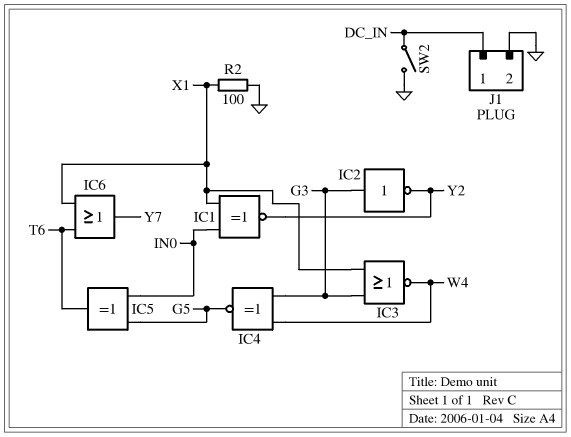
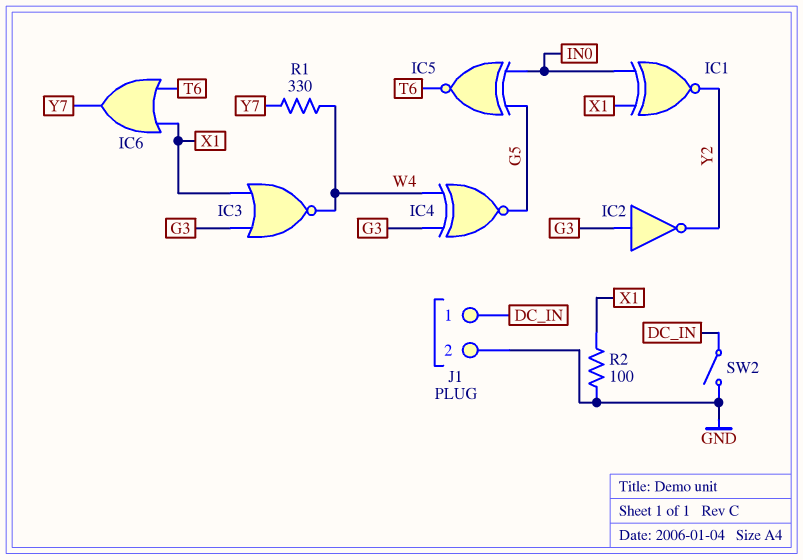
IC5: XOR (in G5, in IN0, out T6) -> XNOR (in G5, in IN0, out T6)
R1: none -> 330 (W4, Y7)

